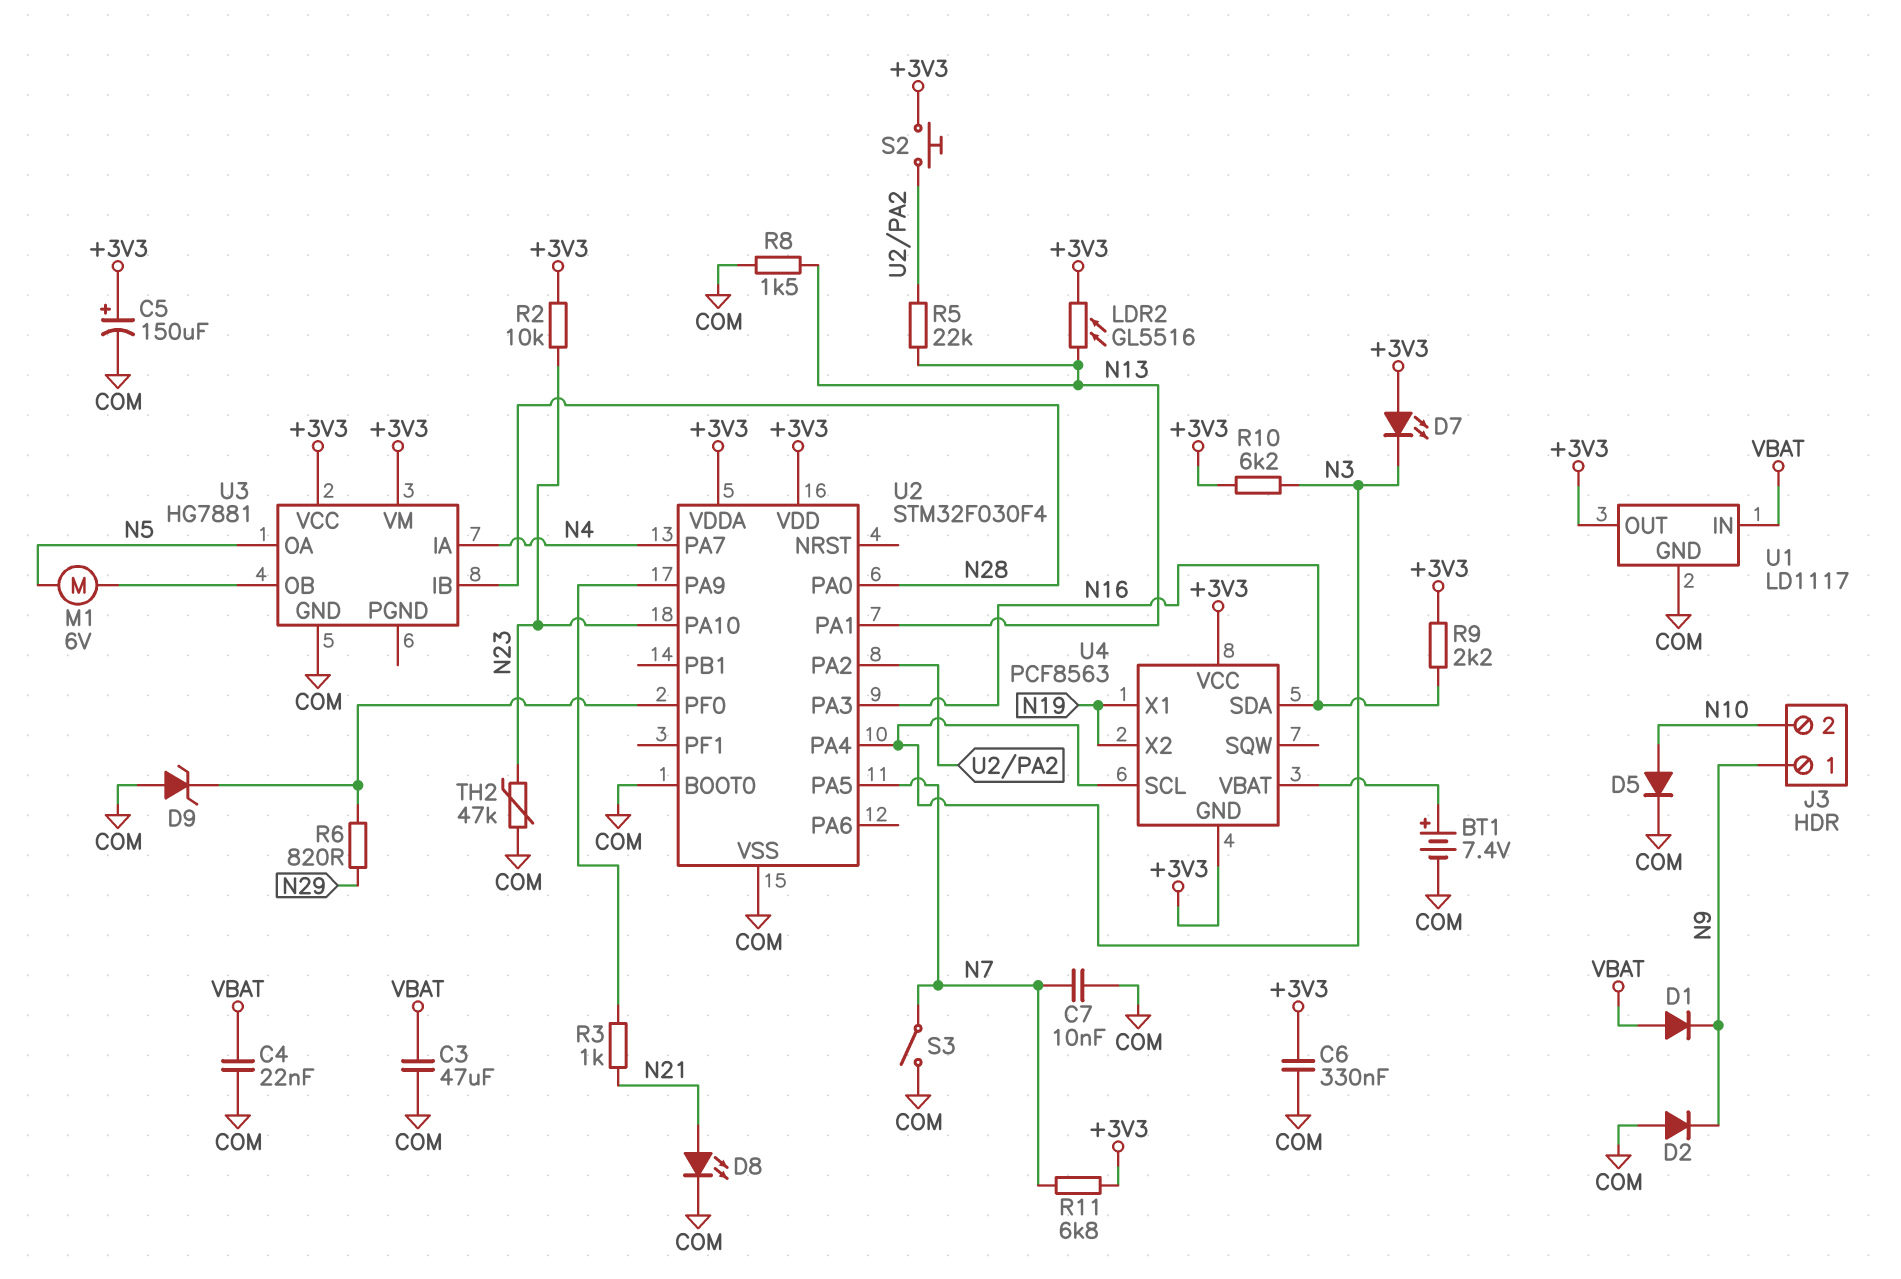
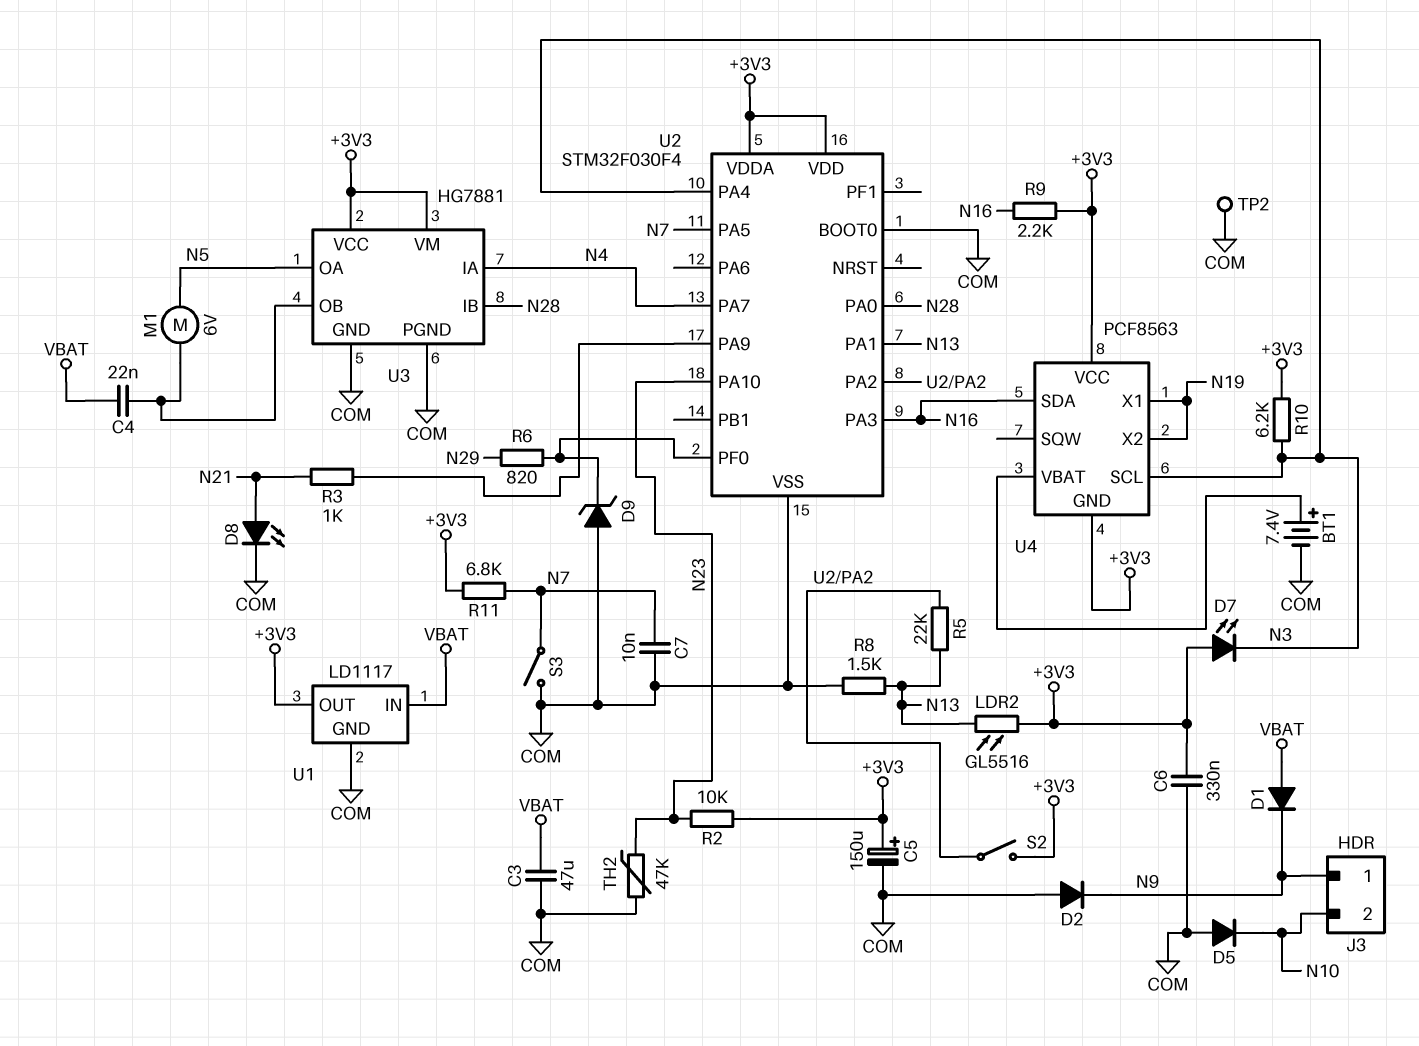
C4: 22nF (COM, VBAT) -> 22nF (U3/OB, VBAT)
D5: diode (A N10, K COM) -> diode (A COM, K N10)
S2: button (+3V3, U2/PA2) -> switch (+3V3, U2/PA2)
TP2: none -> test point (COM)
U3 pin PGND: none -> COM

